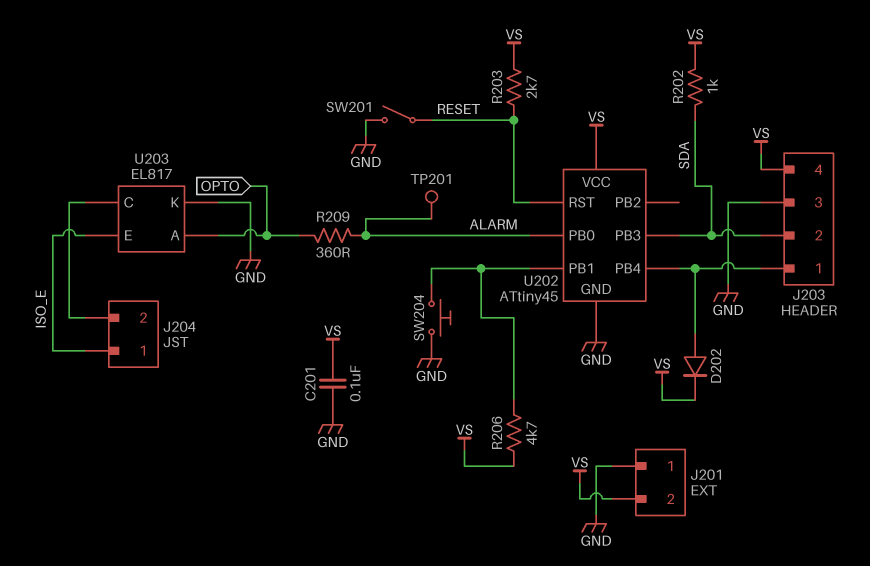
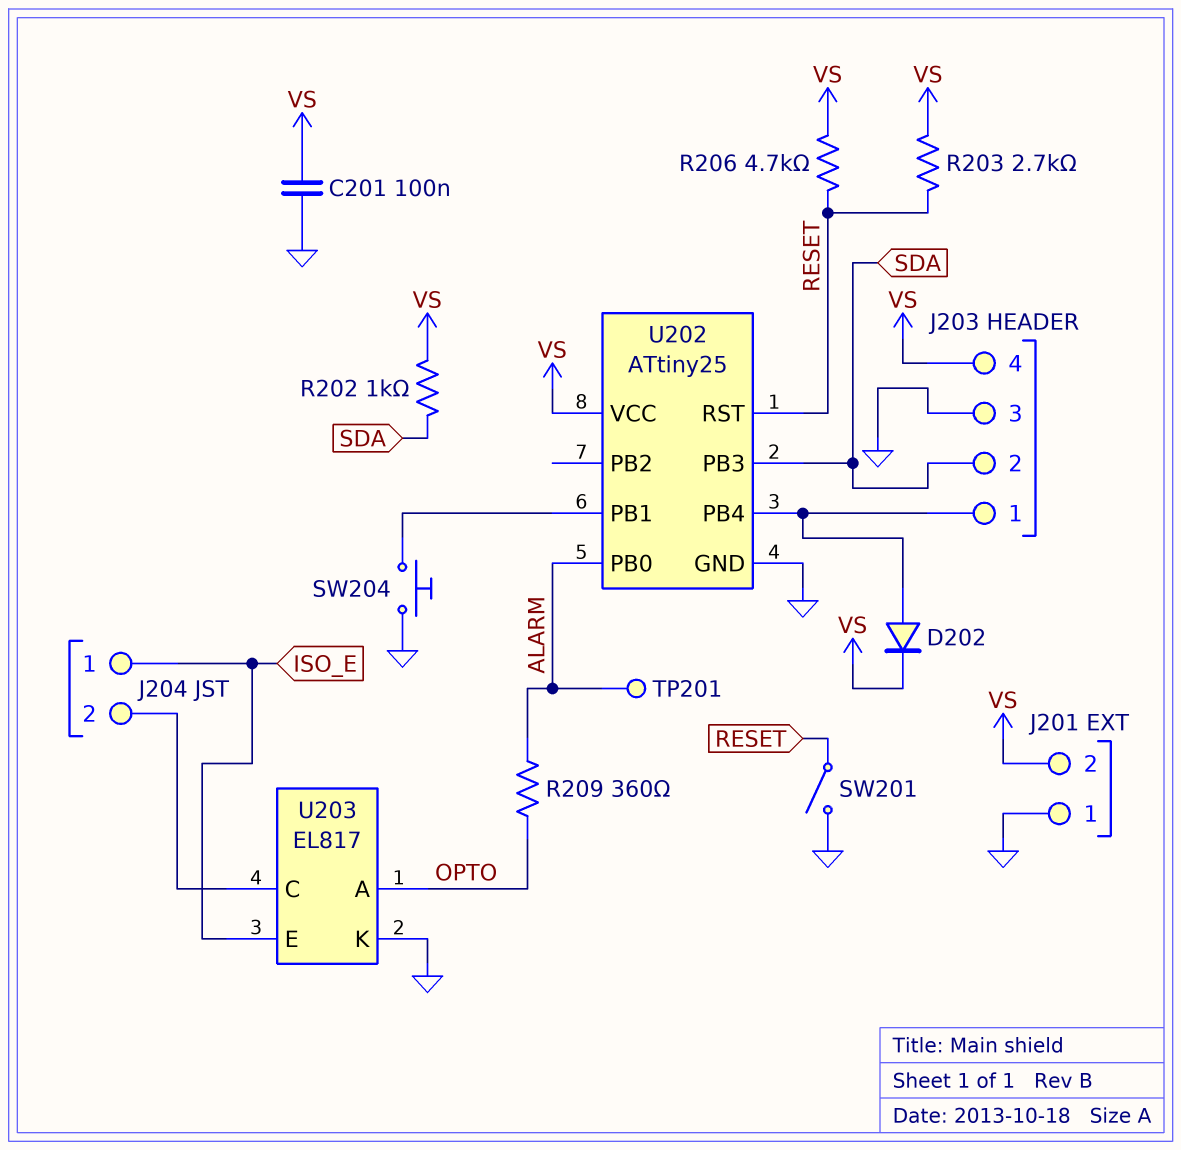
R206: 4.7k (U202/PB1, VS) -> 4.7k (RESET, VS)
U202: ATtiny45 -> ATtiny25

